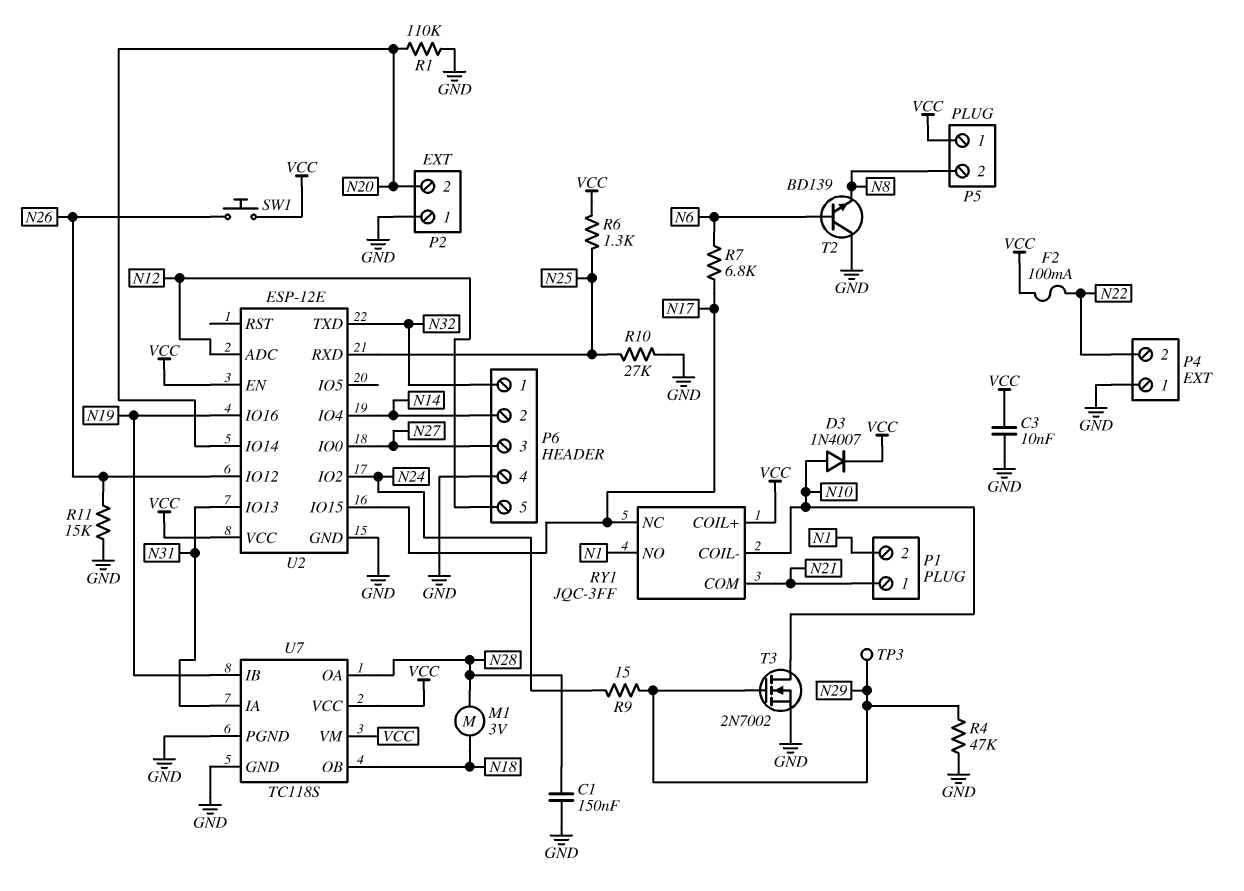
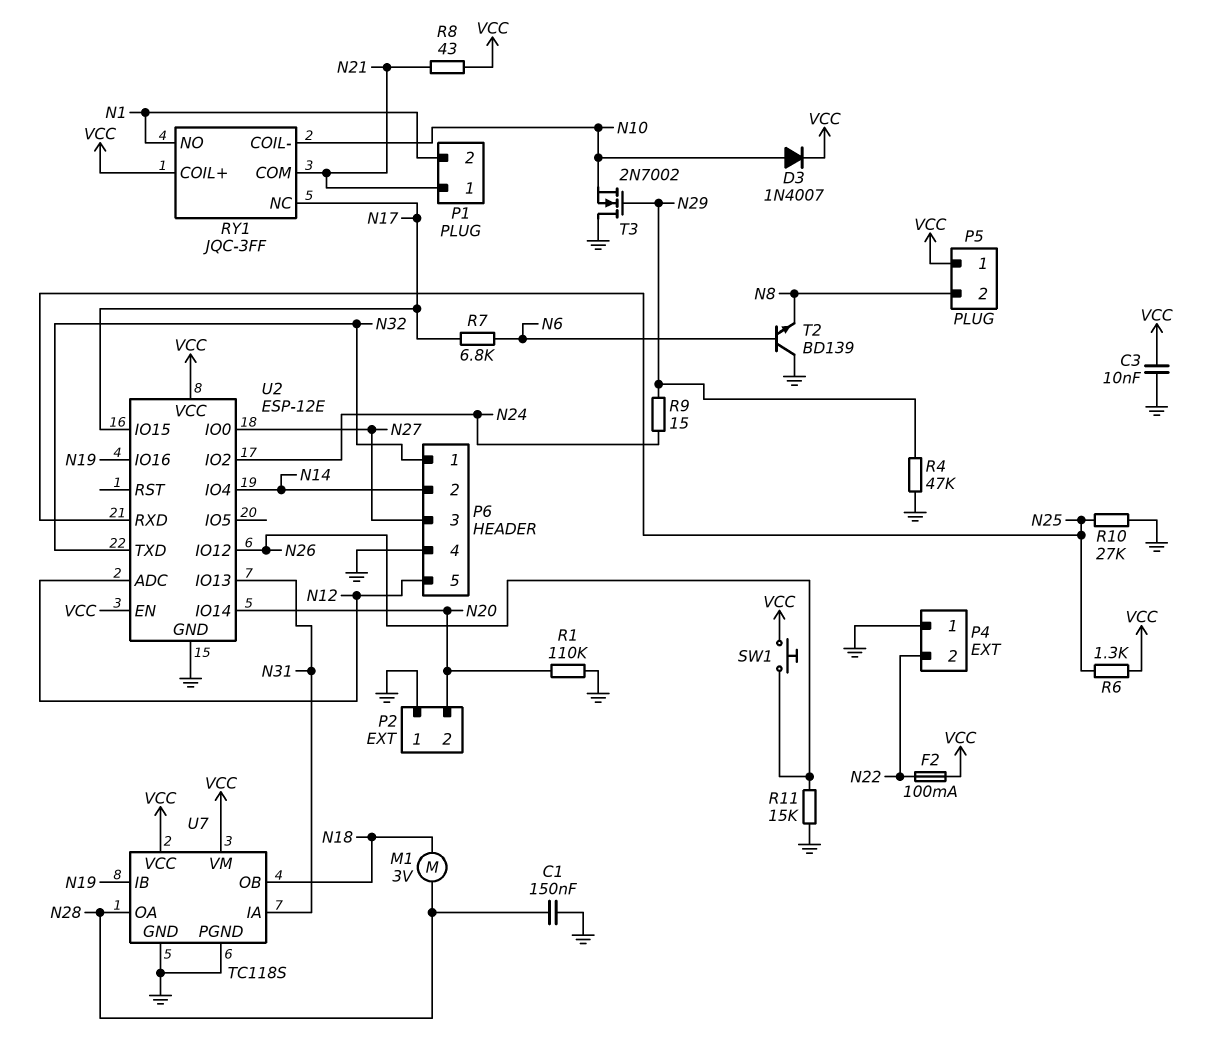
R8: none -> 43 (N21, VCC)
T3: NMOS 2N7002 (G N29, D N10, S GND) -> NMOS 2N7002 (G N29, D GND, S N10)
TP3: test point (N29) -> none

